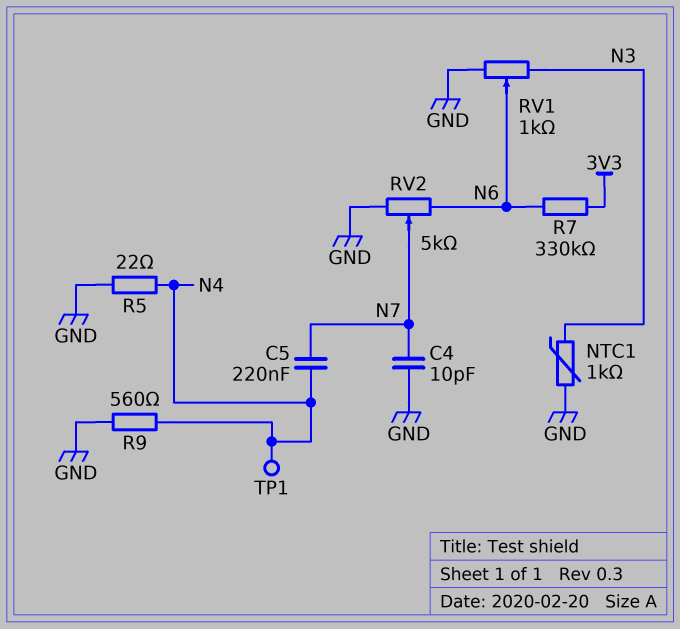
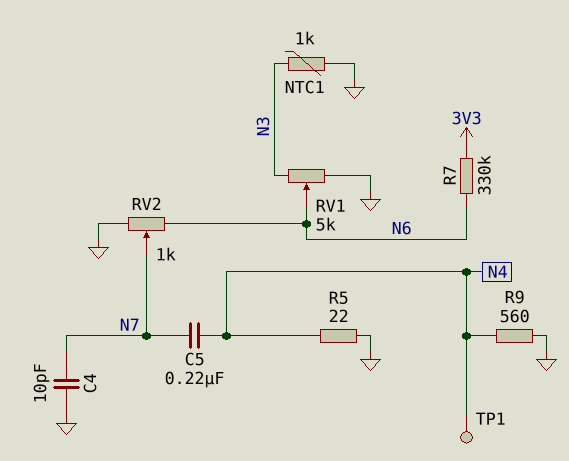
RV1: 1k (GND, N3, wiper N6) -> 5k (GND, N3, wiper N6)
RV2: 5k (GND, N6, wiper N7) -> 1k (GND, N6, wiper N7)

